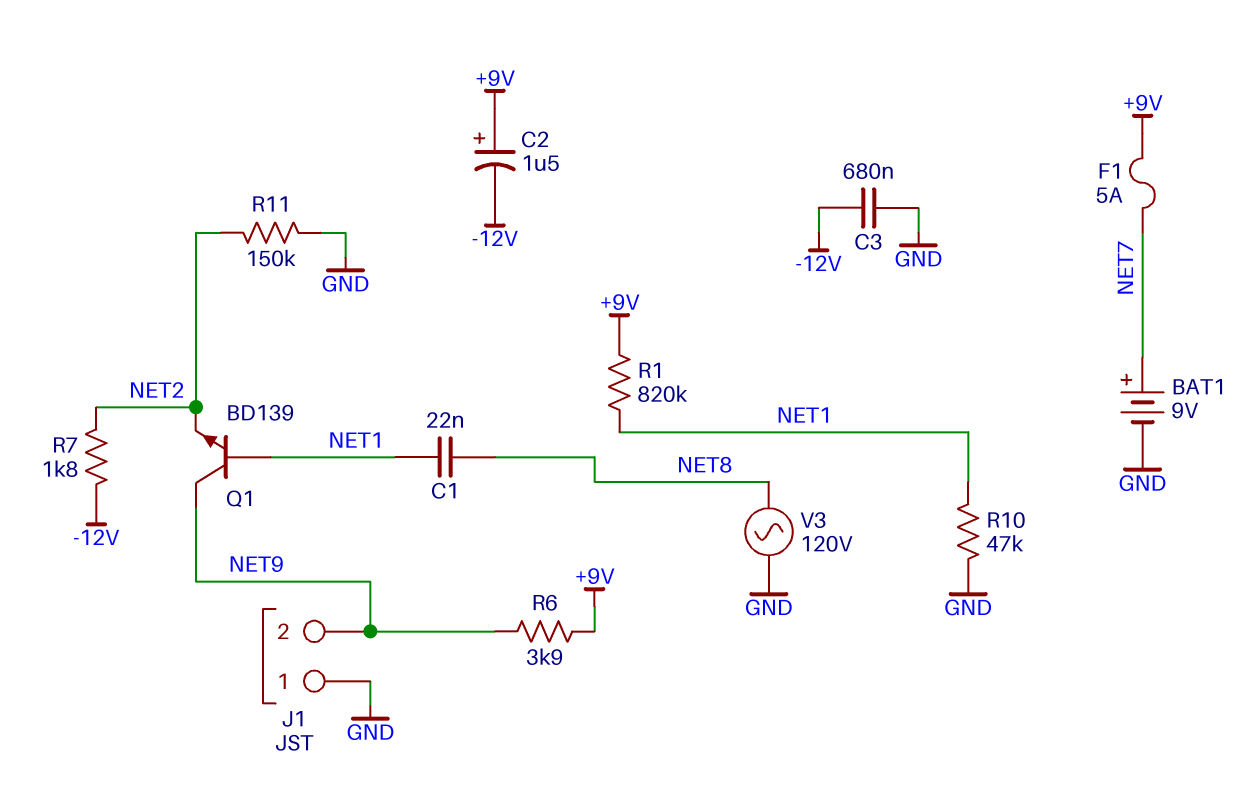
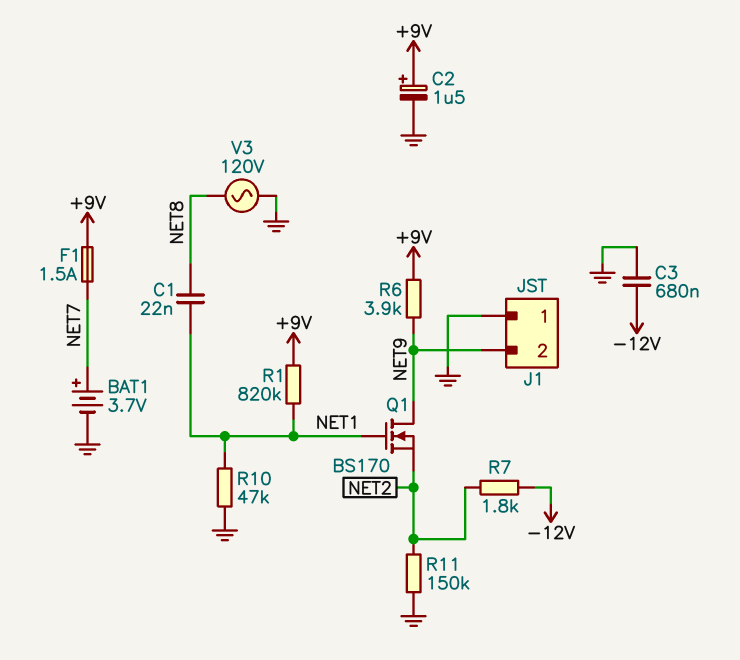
BAT1: 9V (plus NET7, minus GND) -> 3.7V (plus NET7, minus GND)
C2: 1.5uF (plus +9V, minus -12V) -> 1.5uF (plus +9V, minus GND)
F1: 5A (+9V, NET7) -> 1.5A (+9V, NET7)
Q1: NPN BD139 (B NET1, C NET9, E NET2) -> NMOS BS170 (G NET1, D NET9, S NET2)

